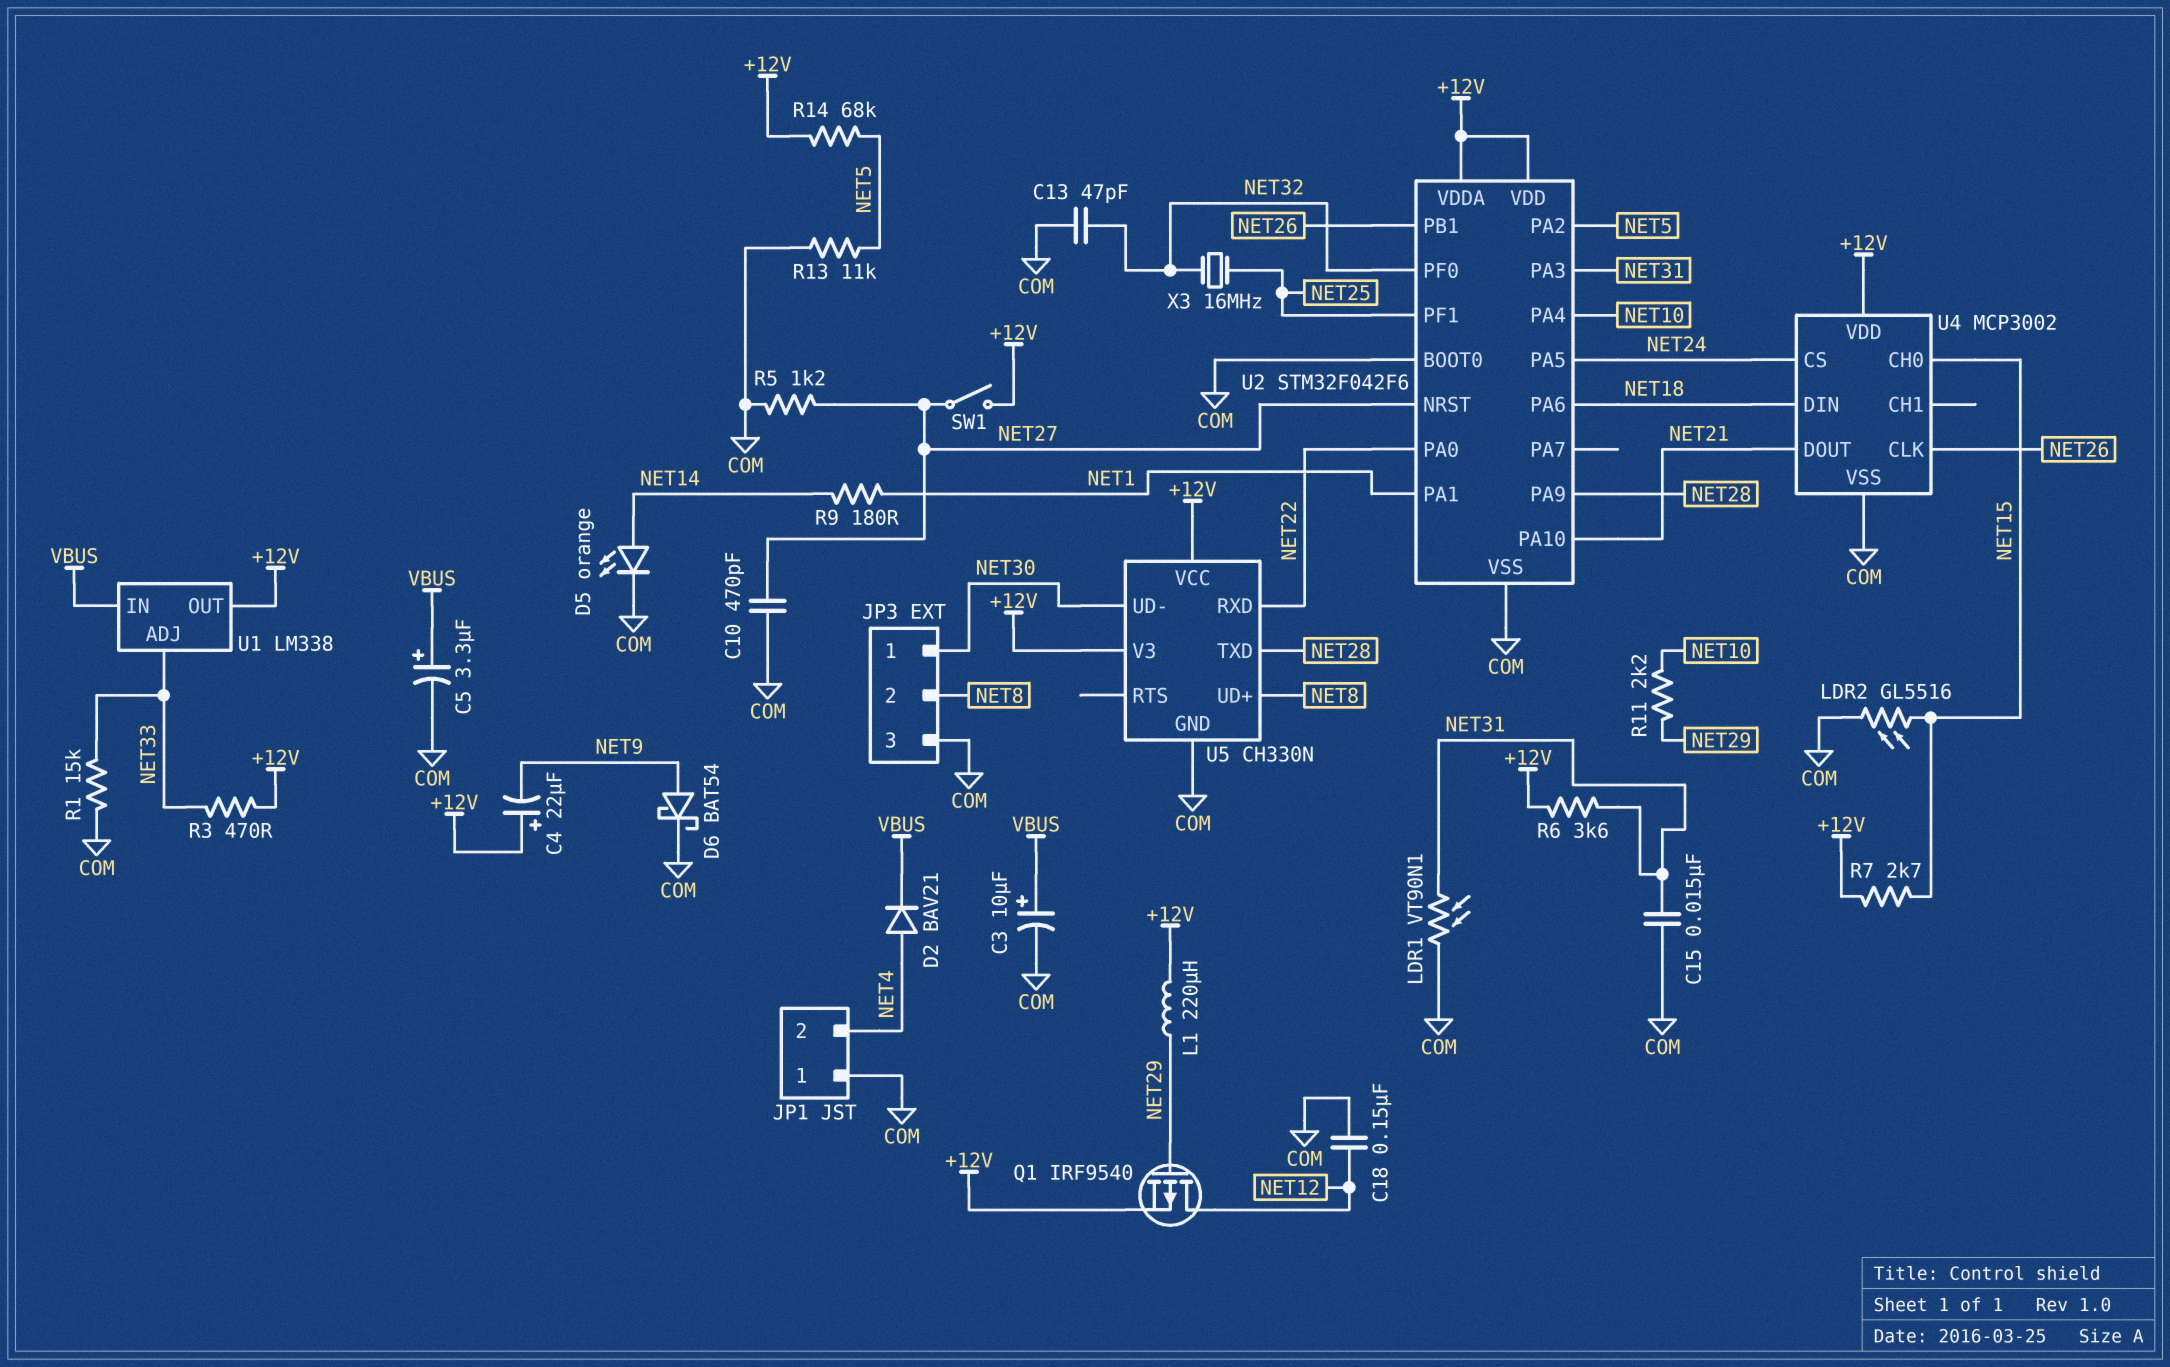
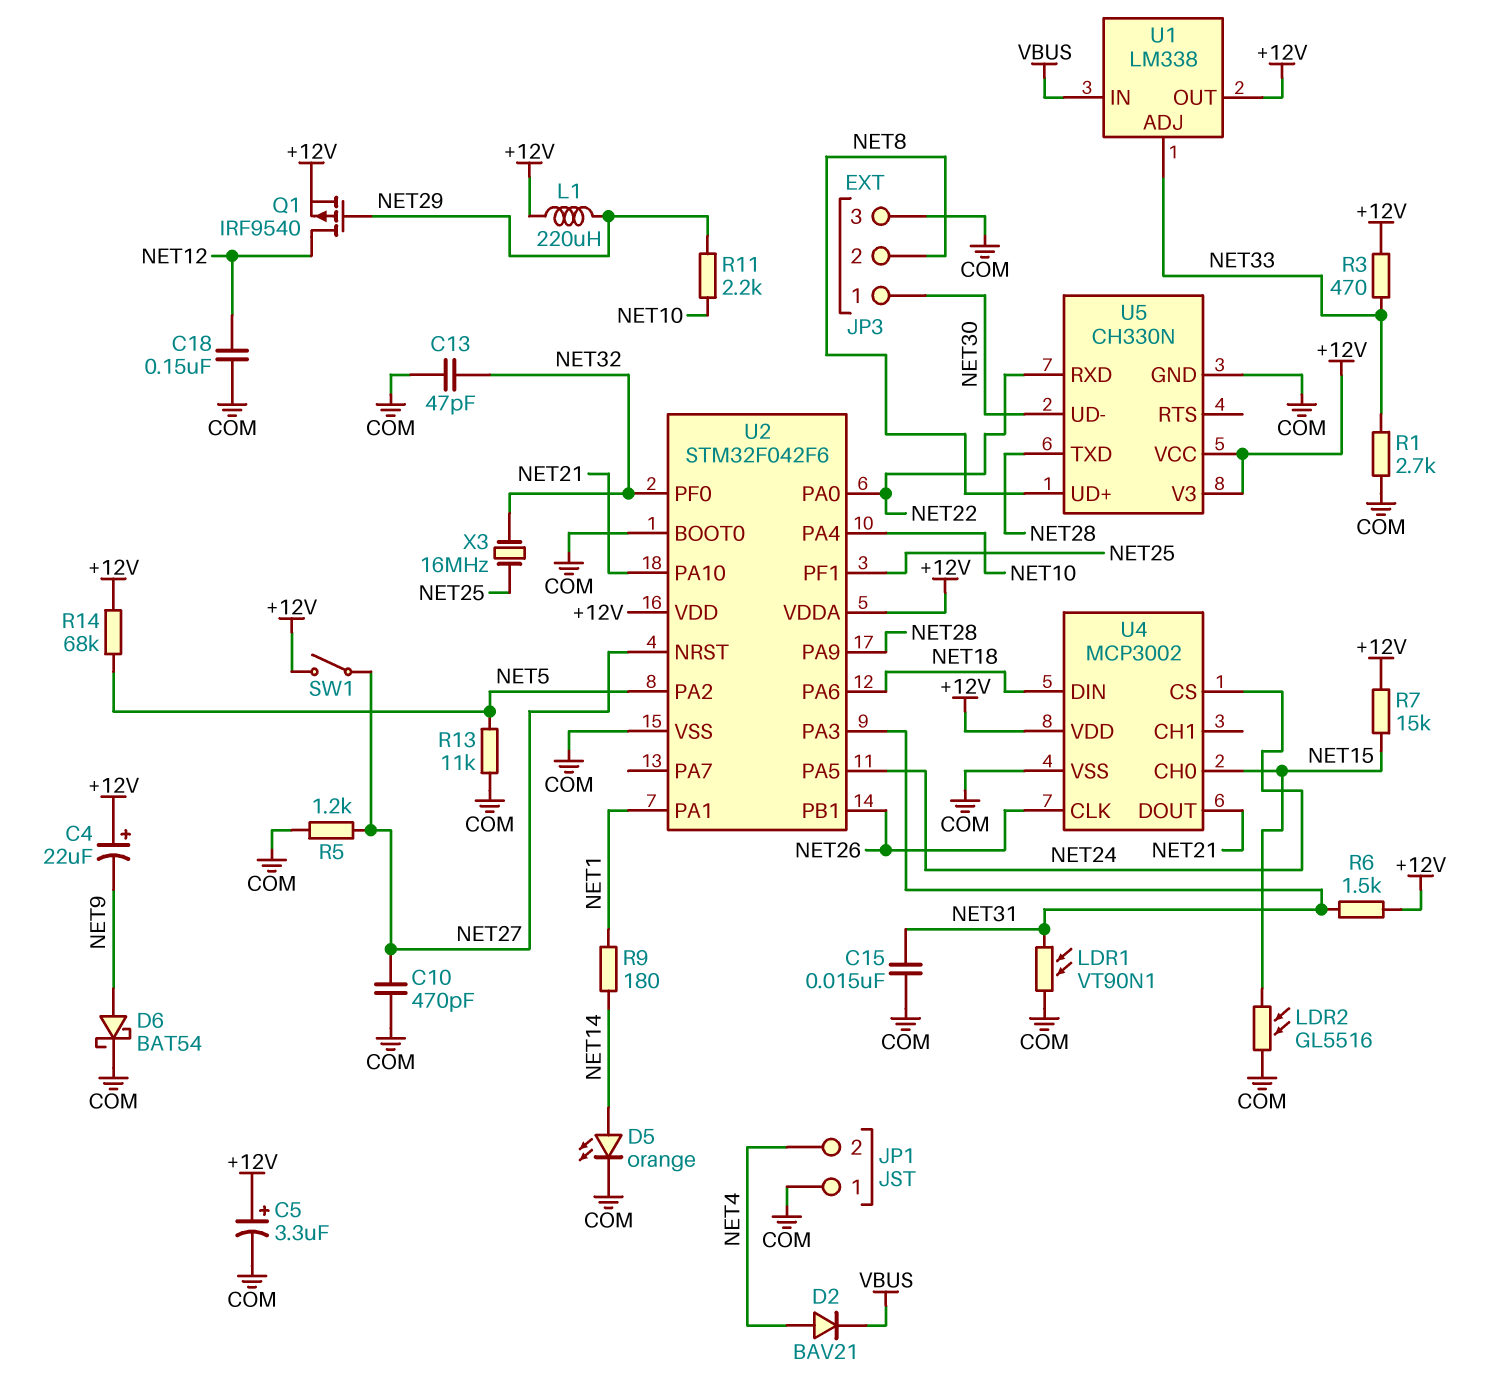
C3: 10uF (plus VBUS, minus COM) -> none
C5: 3.3uF (plus VBUS, minus COM) -> 3.3uF (plus +12V, minus COM)
R1: 15k (COM, NET33) -> 2.7k (COM, NET33)
R6: 3.6k (+12V, NET31) -> 1.5k (+12V, NET31)
R7: 2.7k (+12V, NET15) -> 15k (+12V, NET15)

